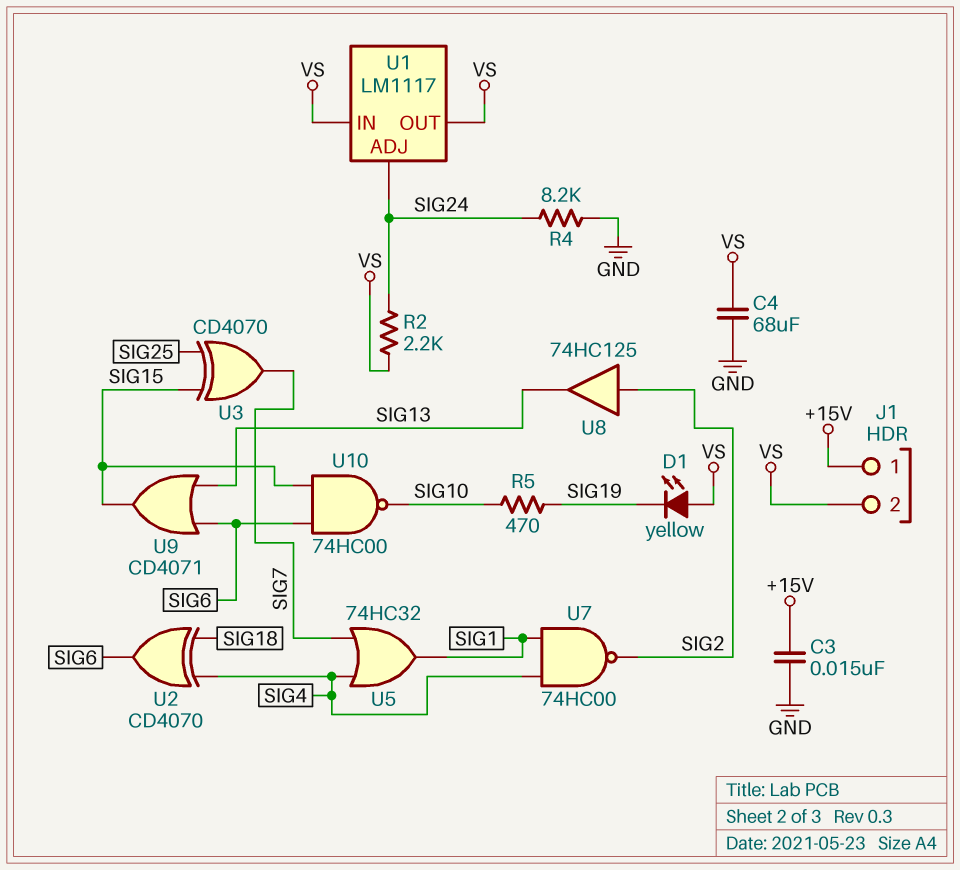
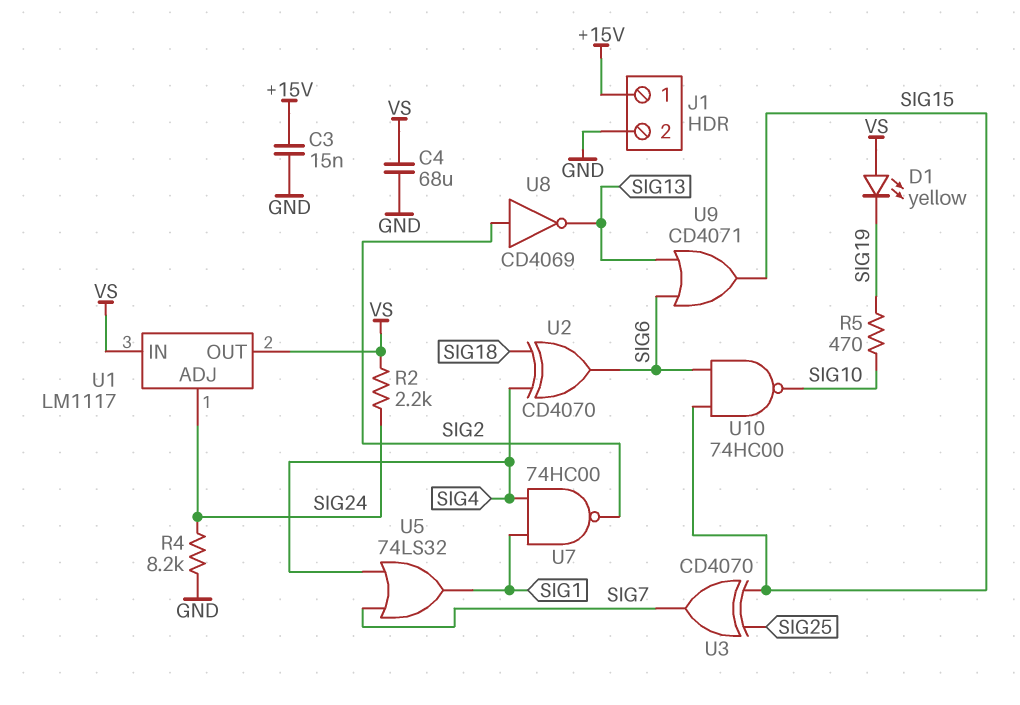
J1 pin 2: VS -> GND
U5: OR 74HC32 (in SIG4, in SIG7, out SIG1) -> OR 74LS32 (in SIG4, in SIG7, out SIG1)
U8: buffer 74HC125 (in SIG2, out SIG13) -> NOT CD4069 (in SIG2, out SIG13)

